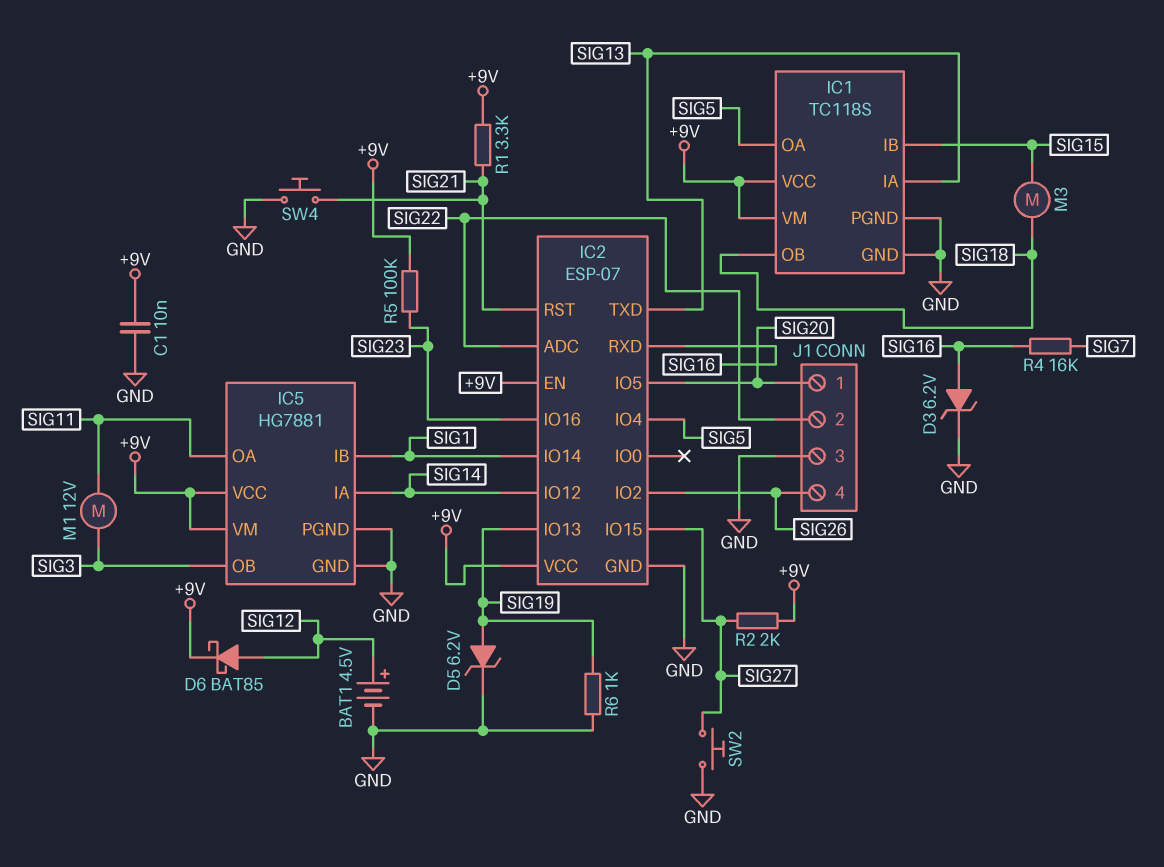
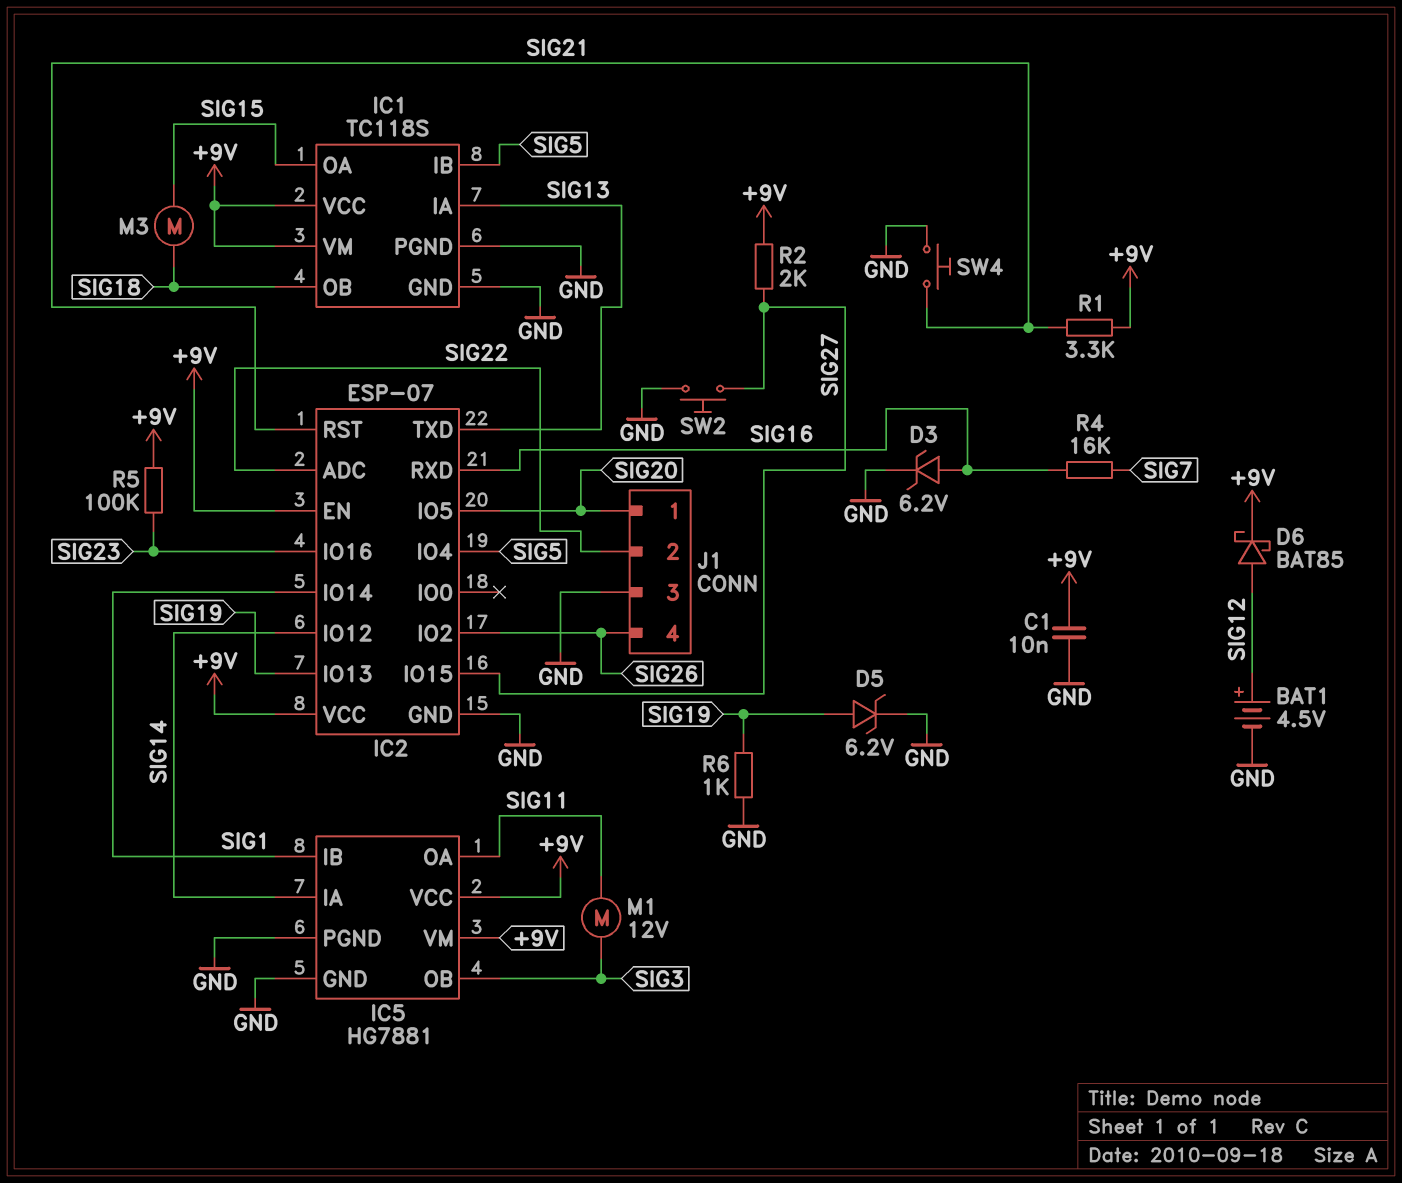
IC1 pin IB: SIG15 -> SIG5
IC1 pin OA: SIG5 -> SIG15

